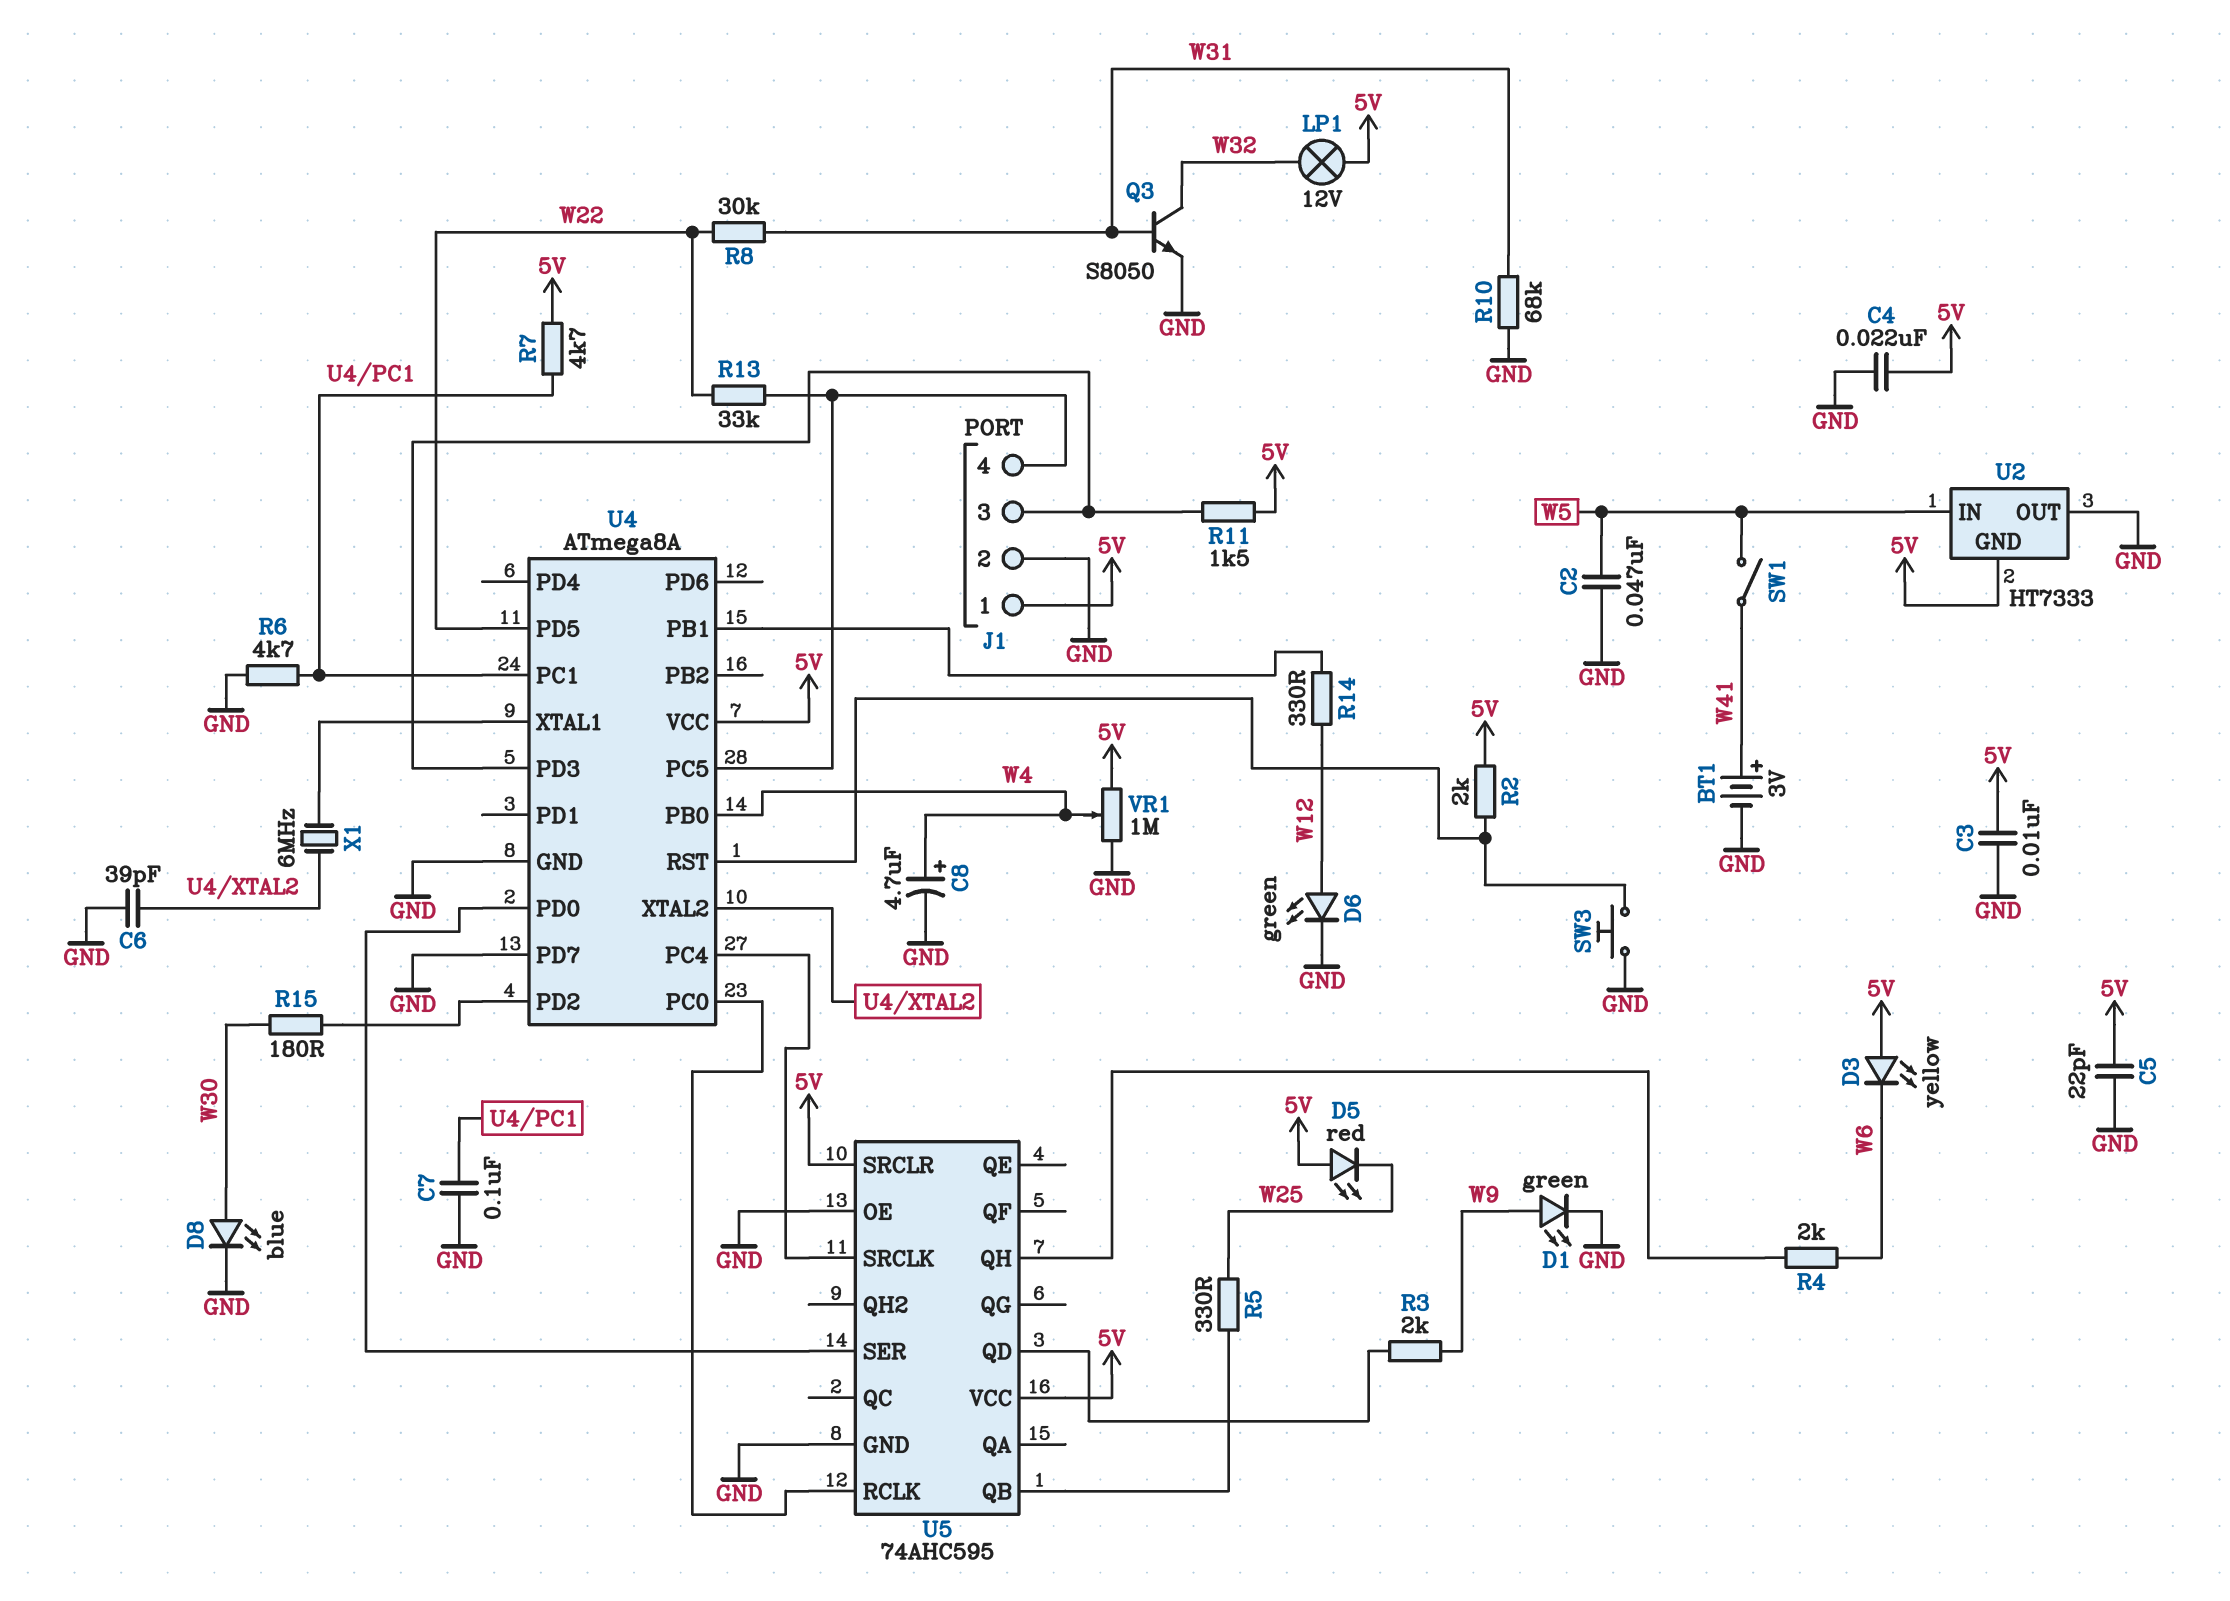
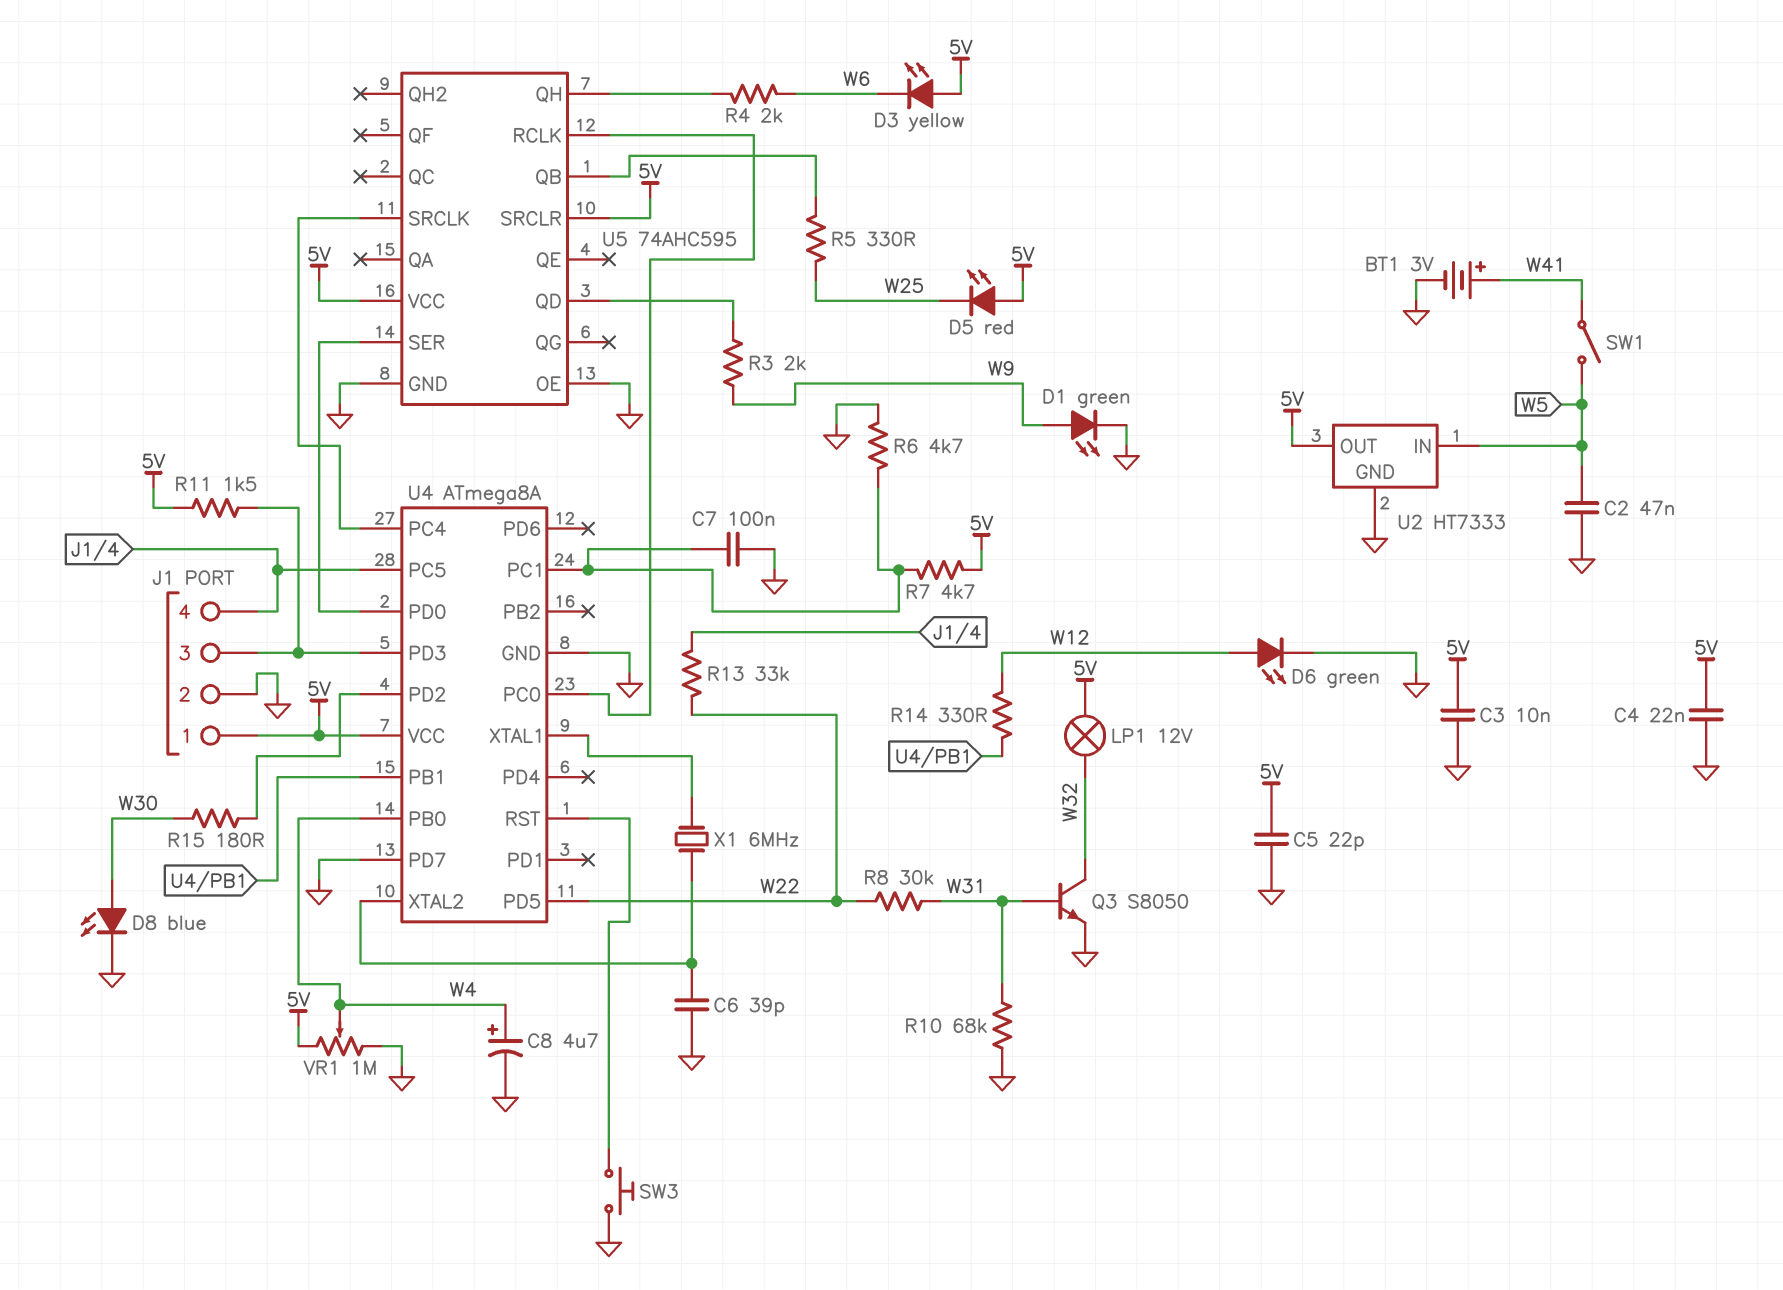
R2: 2k (5V, U4/RST) -> none
U2 pin GND: 5V -> GND
U2 pin OUT: GND -> 5V

